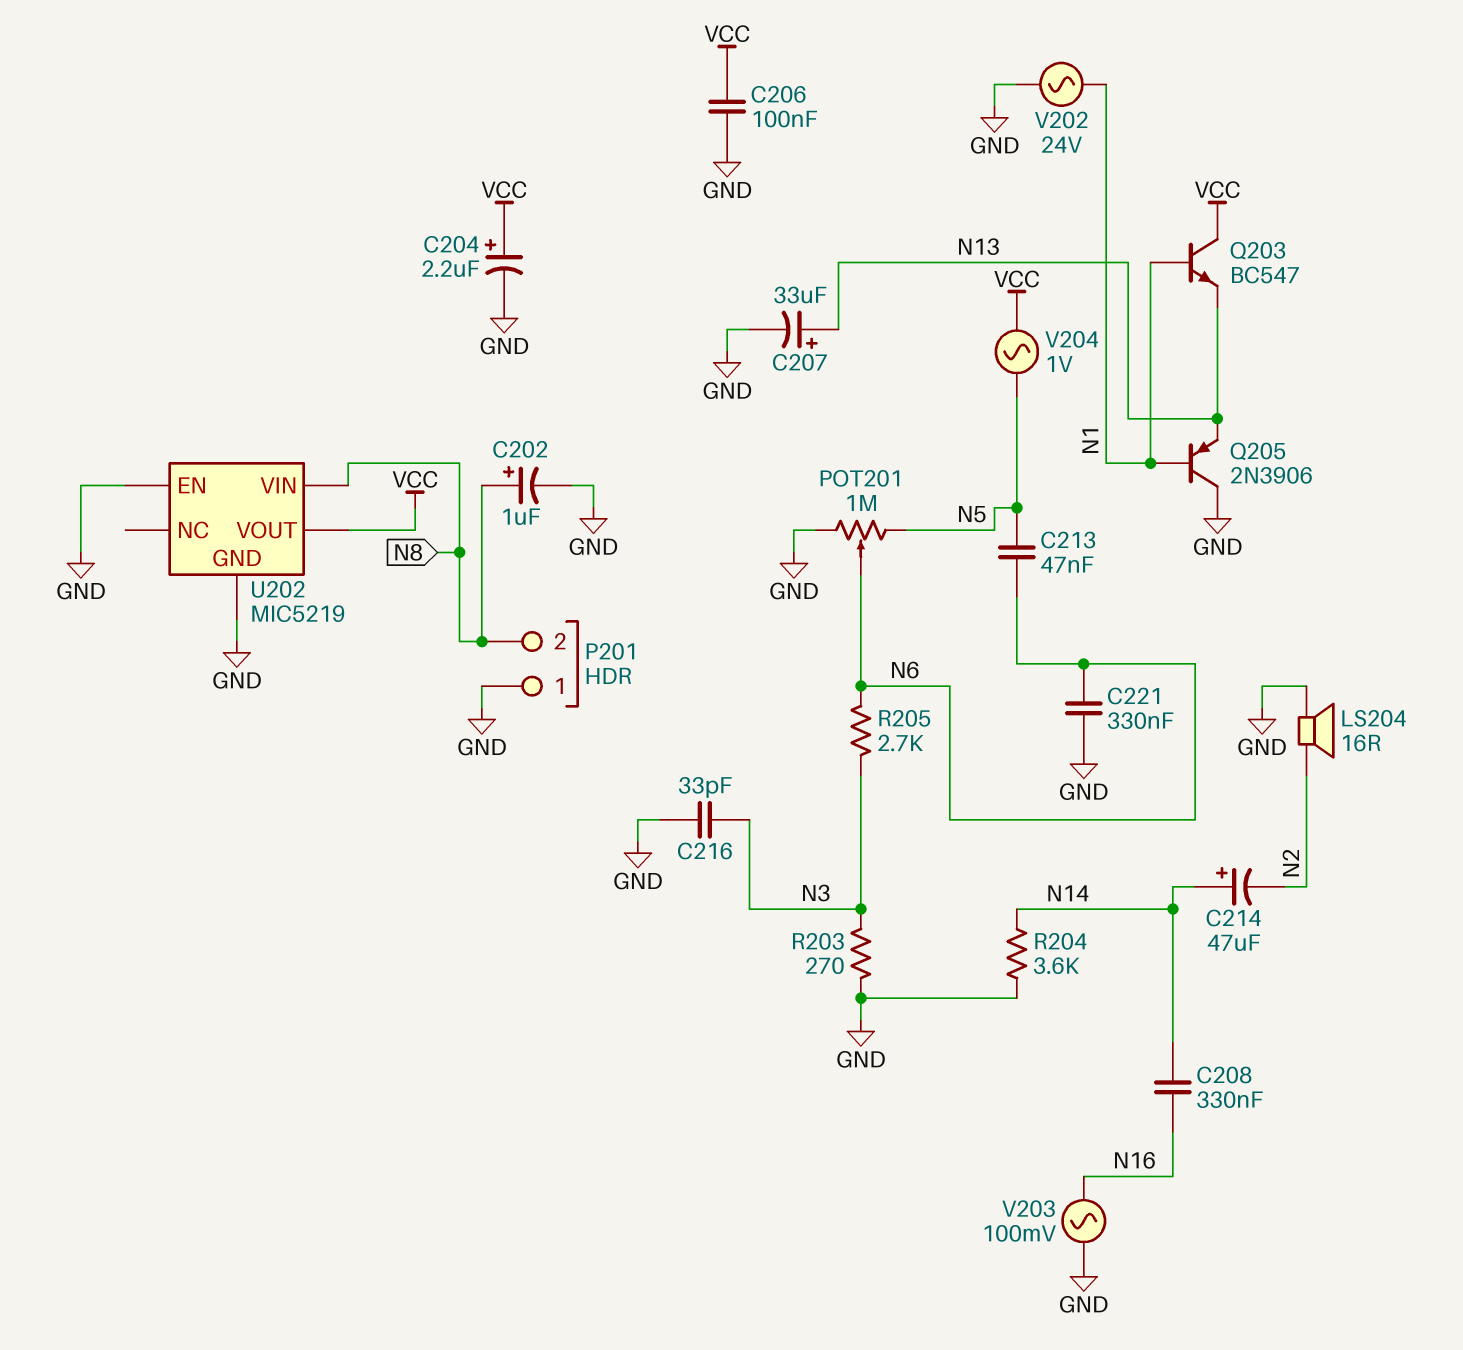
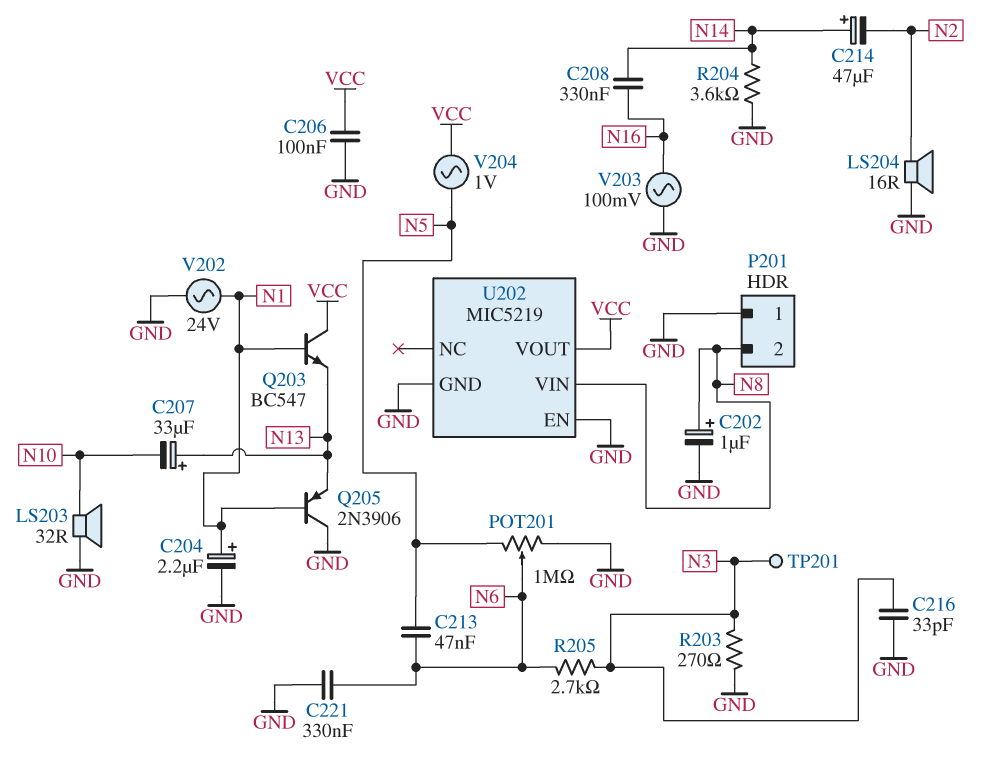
C204: 2.2uF (plus VCC, minus GND) -> 2.2uF (plus N1, minus GND)
C207: 33uF (plus N13, minus GND) -> 33uF (plus N13, minus N10)
LS203: none -> speaker 32R (GND, N10)
TP201: none -> test point (N3)

